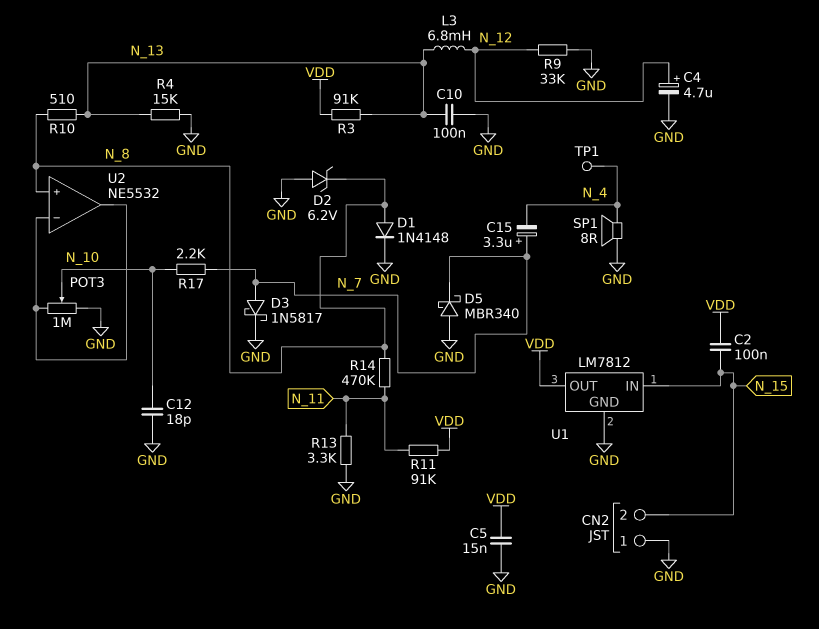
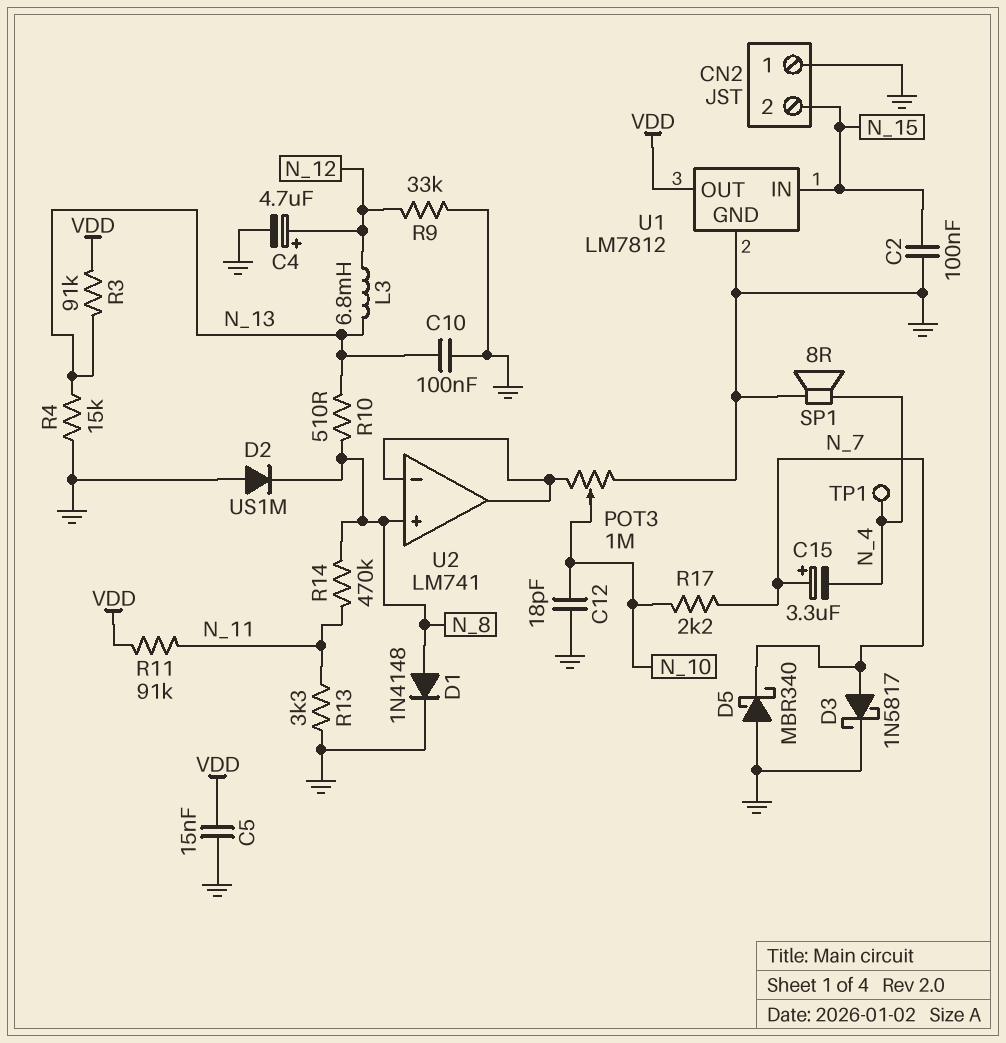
C2: 100nF (N_15, VDD) -> 100nF (GND, N_15)
D2: zener 6.2V (A GND, K N_8) -> diode US1M (A GND, K N_8)
U2: NE5532 -> LM741

